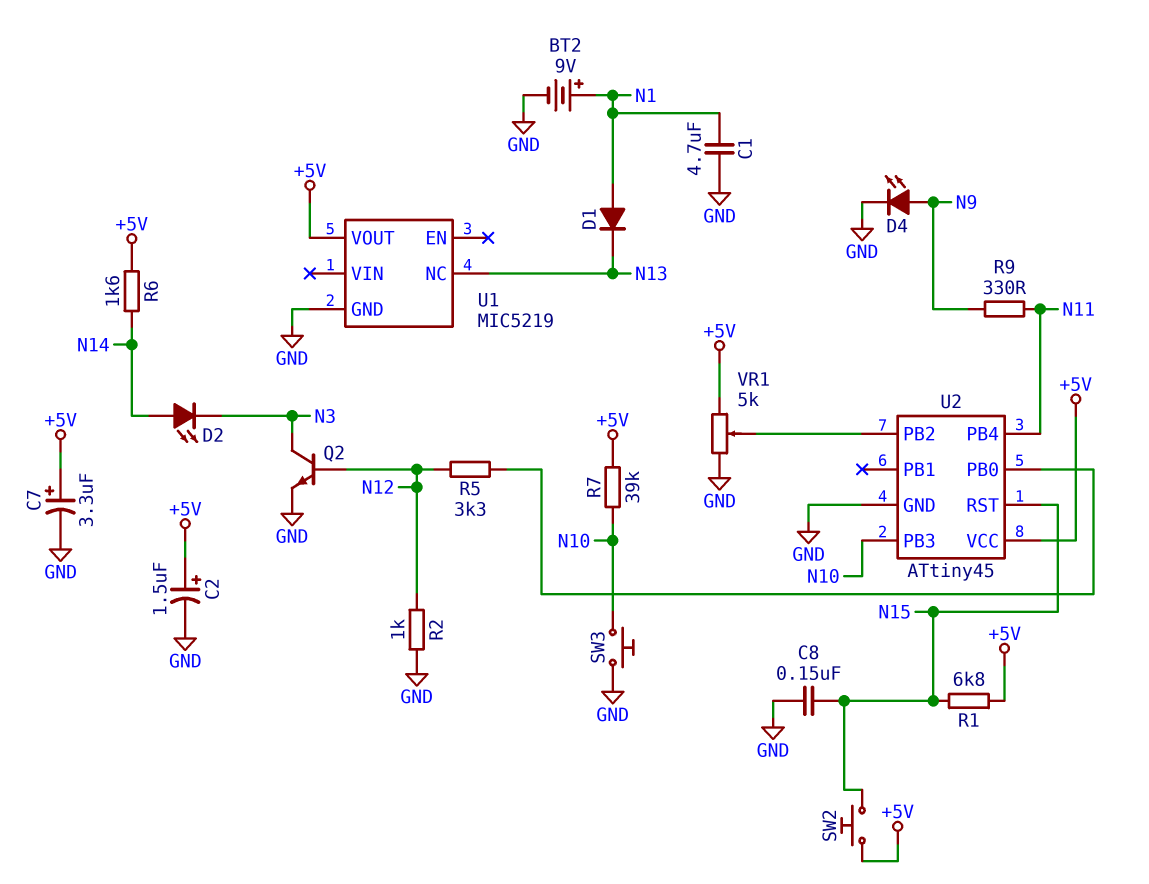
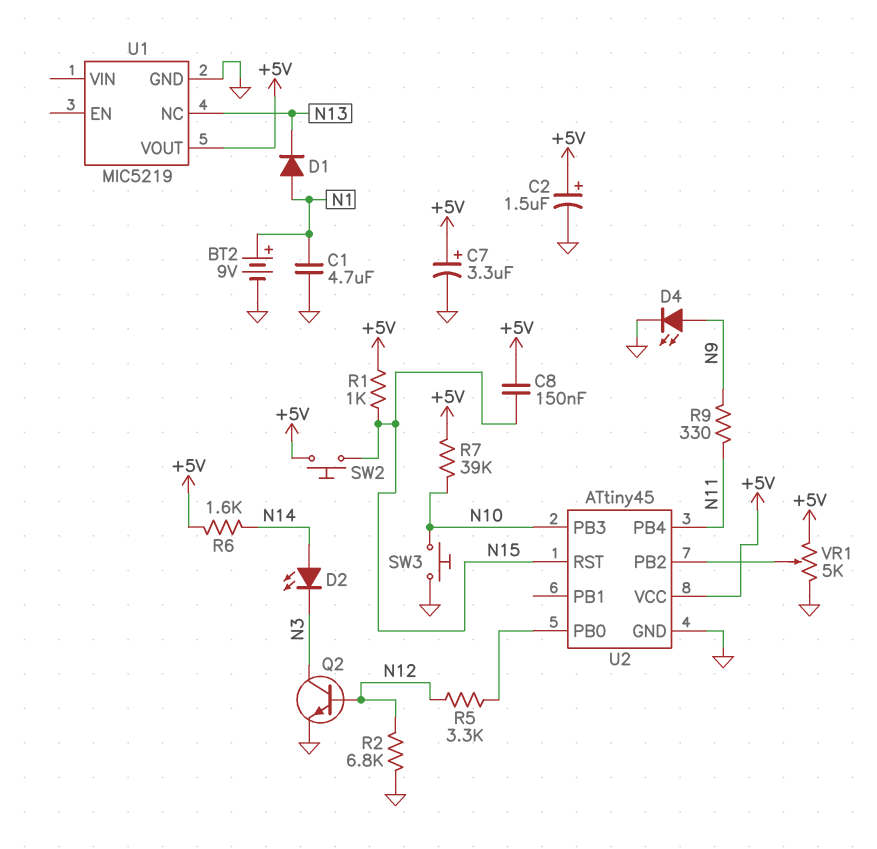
C8: 150nF (GND, N15) -> 150nF (+5V, N15)
R1: 6.8k (+5V, N15) -> 1k (+5V, N15)
R2: 1k (GND, N12) -> 6.8k (GND, N12)

